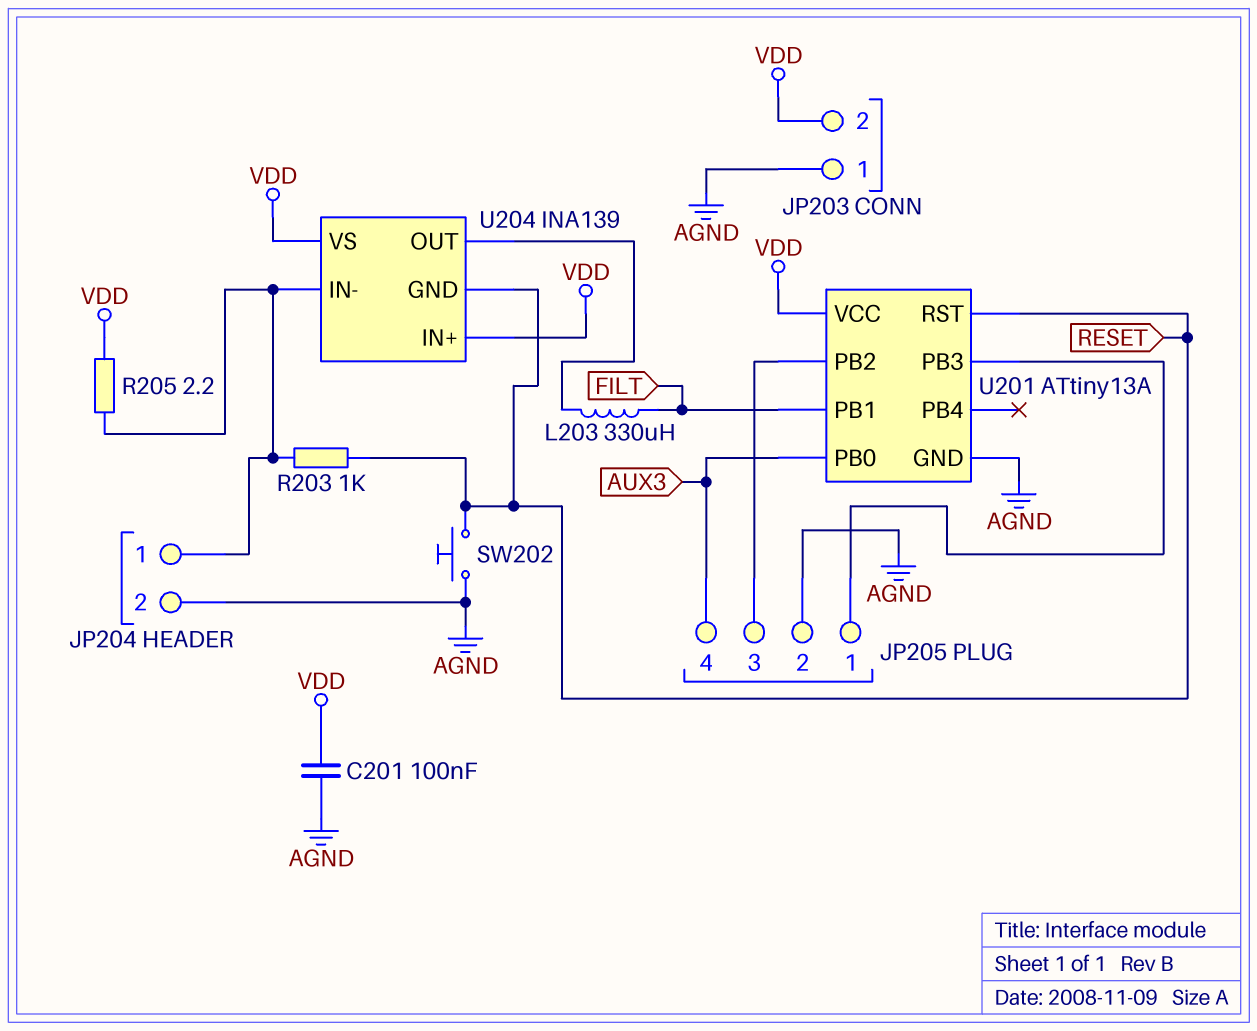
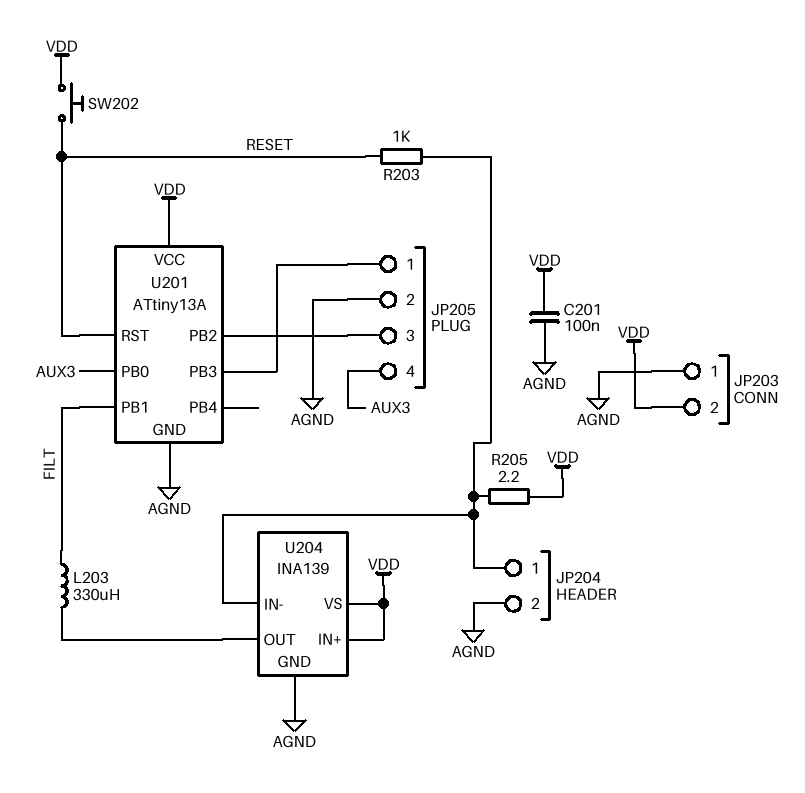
SW202: button (AGND, RESET) -> button (RESET, VDD)
U204 pin GND: RESET -> AGND

